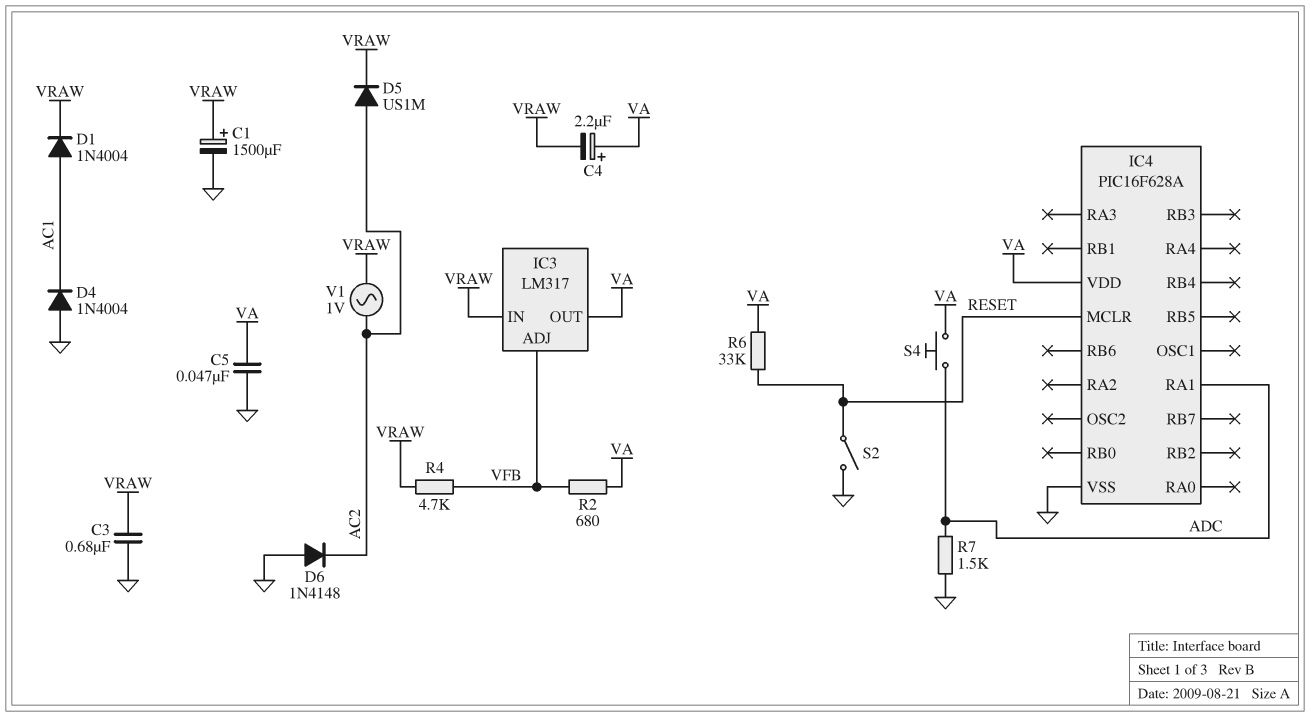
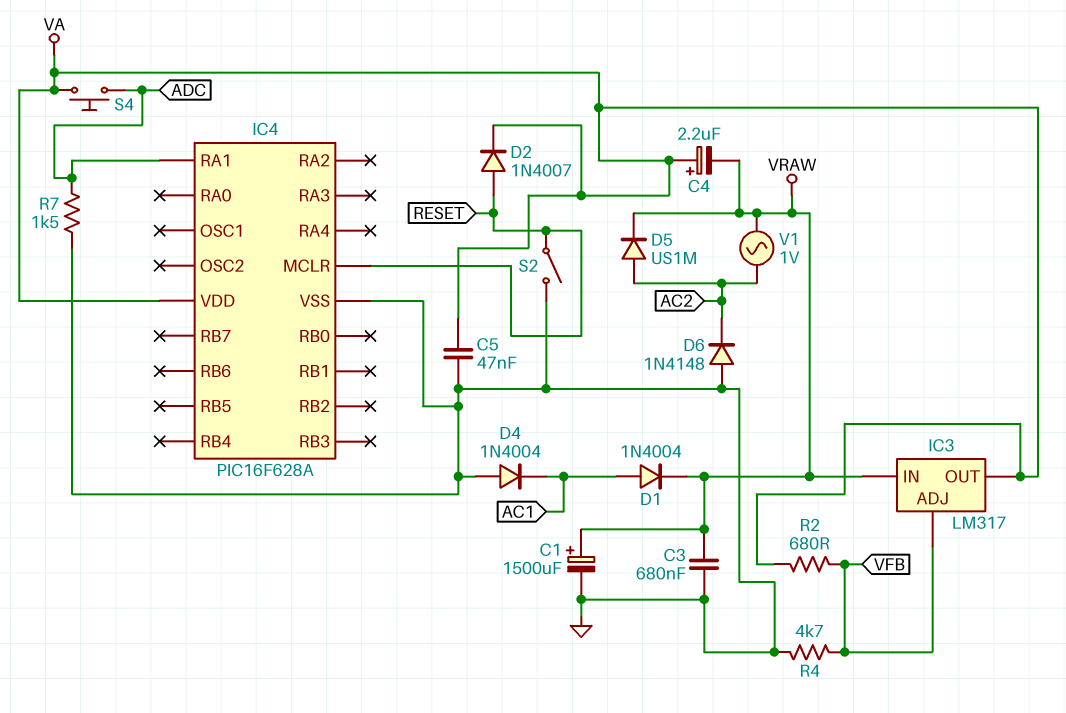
D2: none -> diode 1N4007 (A RESET, K VA)
R4: 4.7k (VFB, VRAW) -> 4.7k (GND, VFB)
R6: 33k (RESET, VA) -> none

